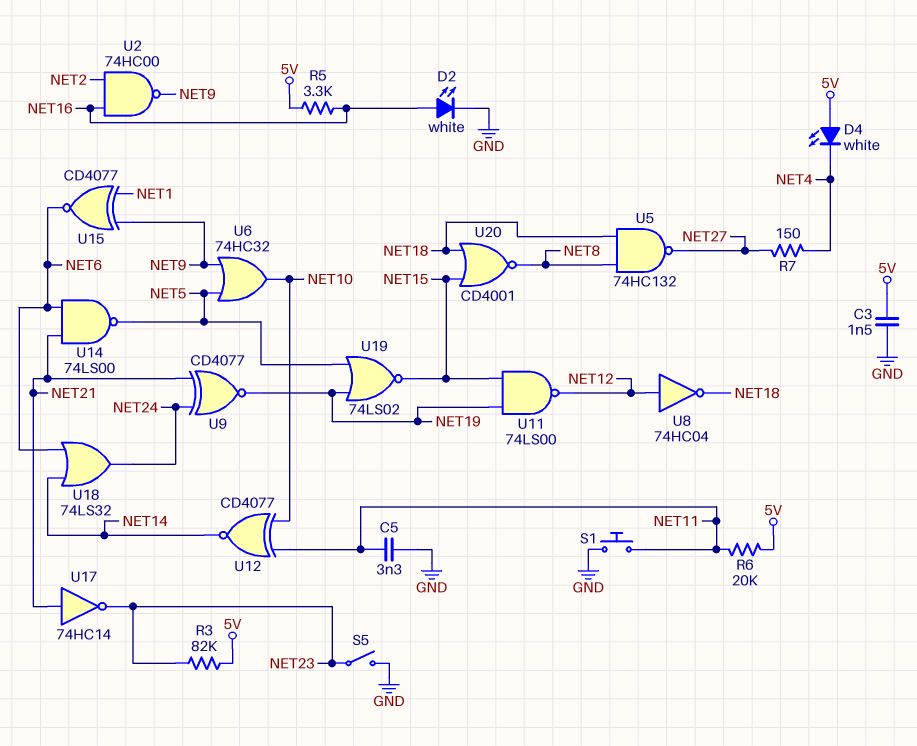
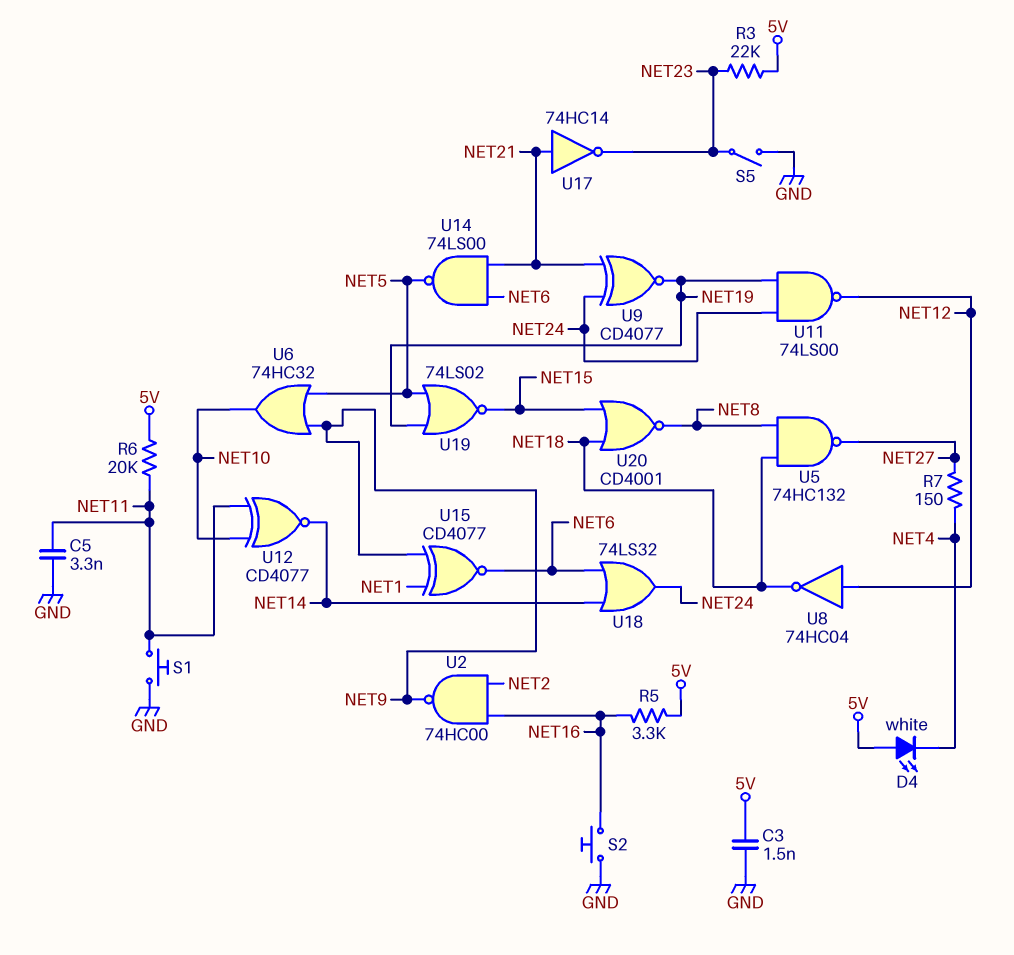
D2: LED white (A NET16, K GND) -> none
R3: 82k (5V, NET23) -> 22k (5V, NET23)
S2: none -> button (GND, NET16)
U11: NAND 74LS00 (in NET15, in NET19, out NET12) -> NAND 74LS00 (in NET19, in NET24, out NET12)

